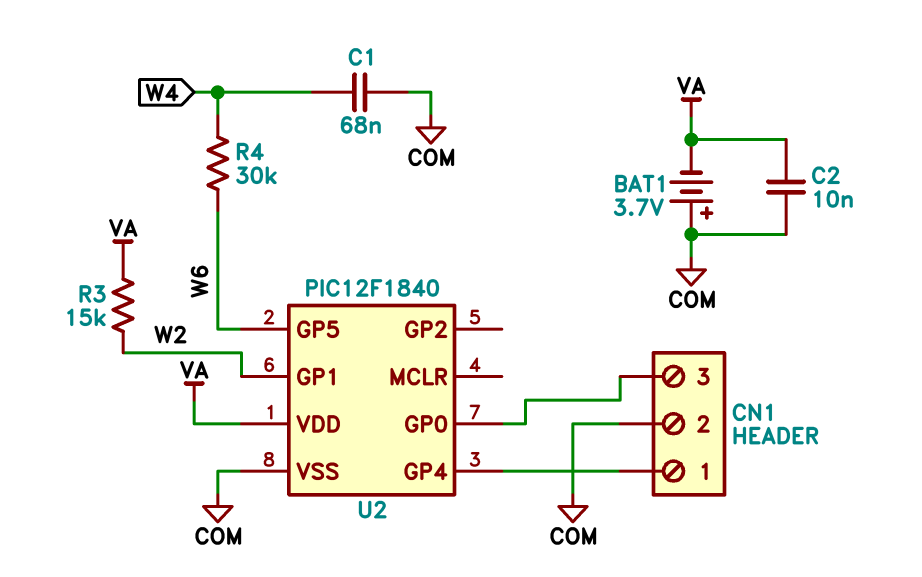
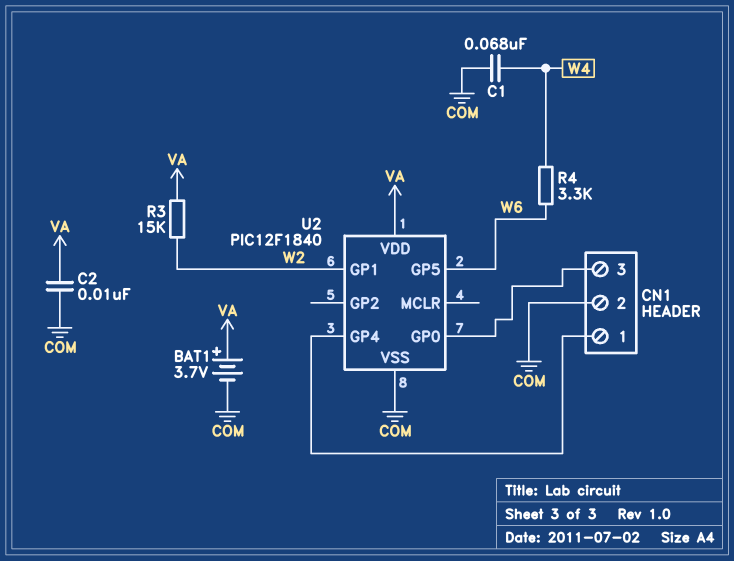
BAT1: 3.7V (plus COM, minus VA) -> 3.7V (plus VA, minus COM)
R4: 30k (W4, W6) -> 3.3k (W4, W6)

